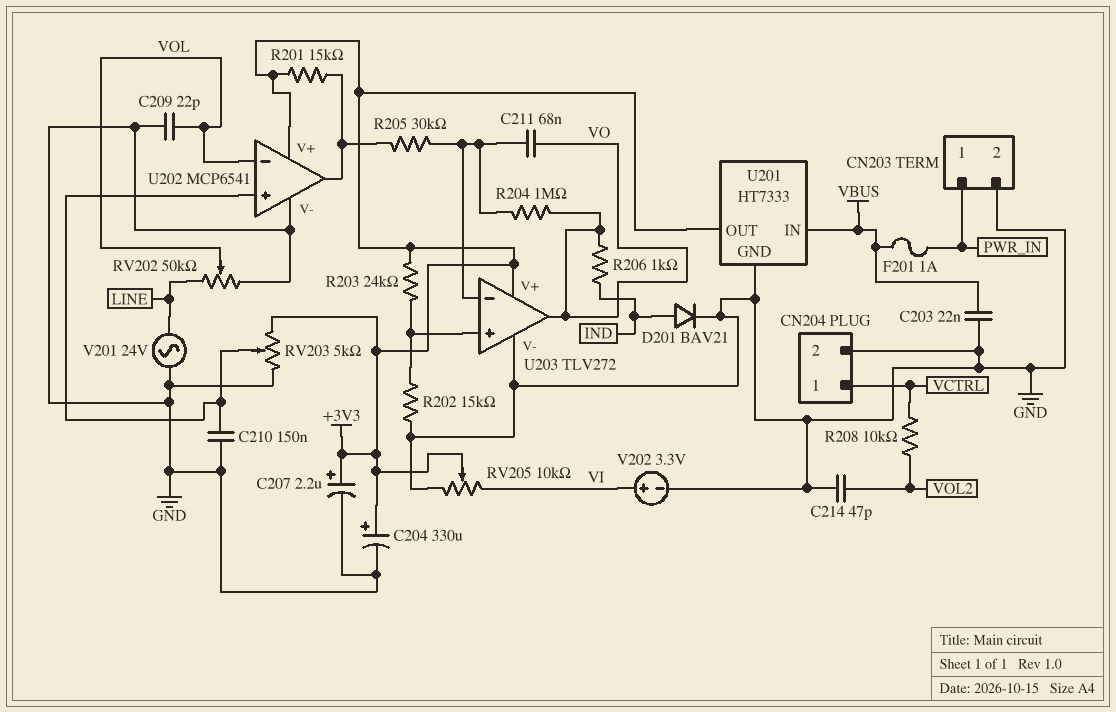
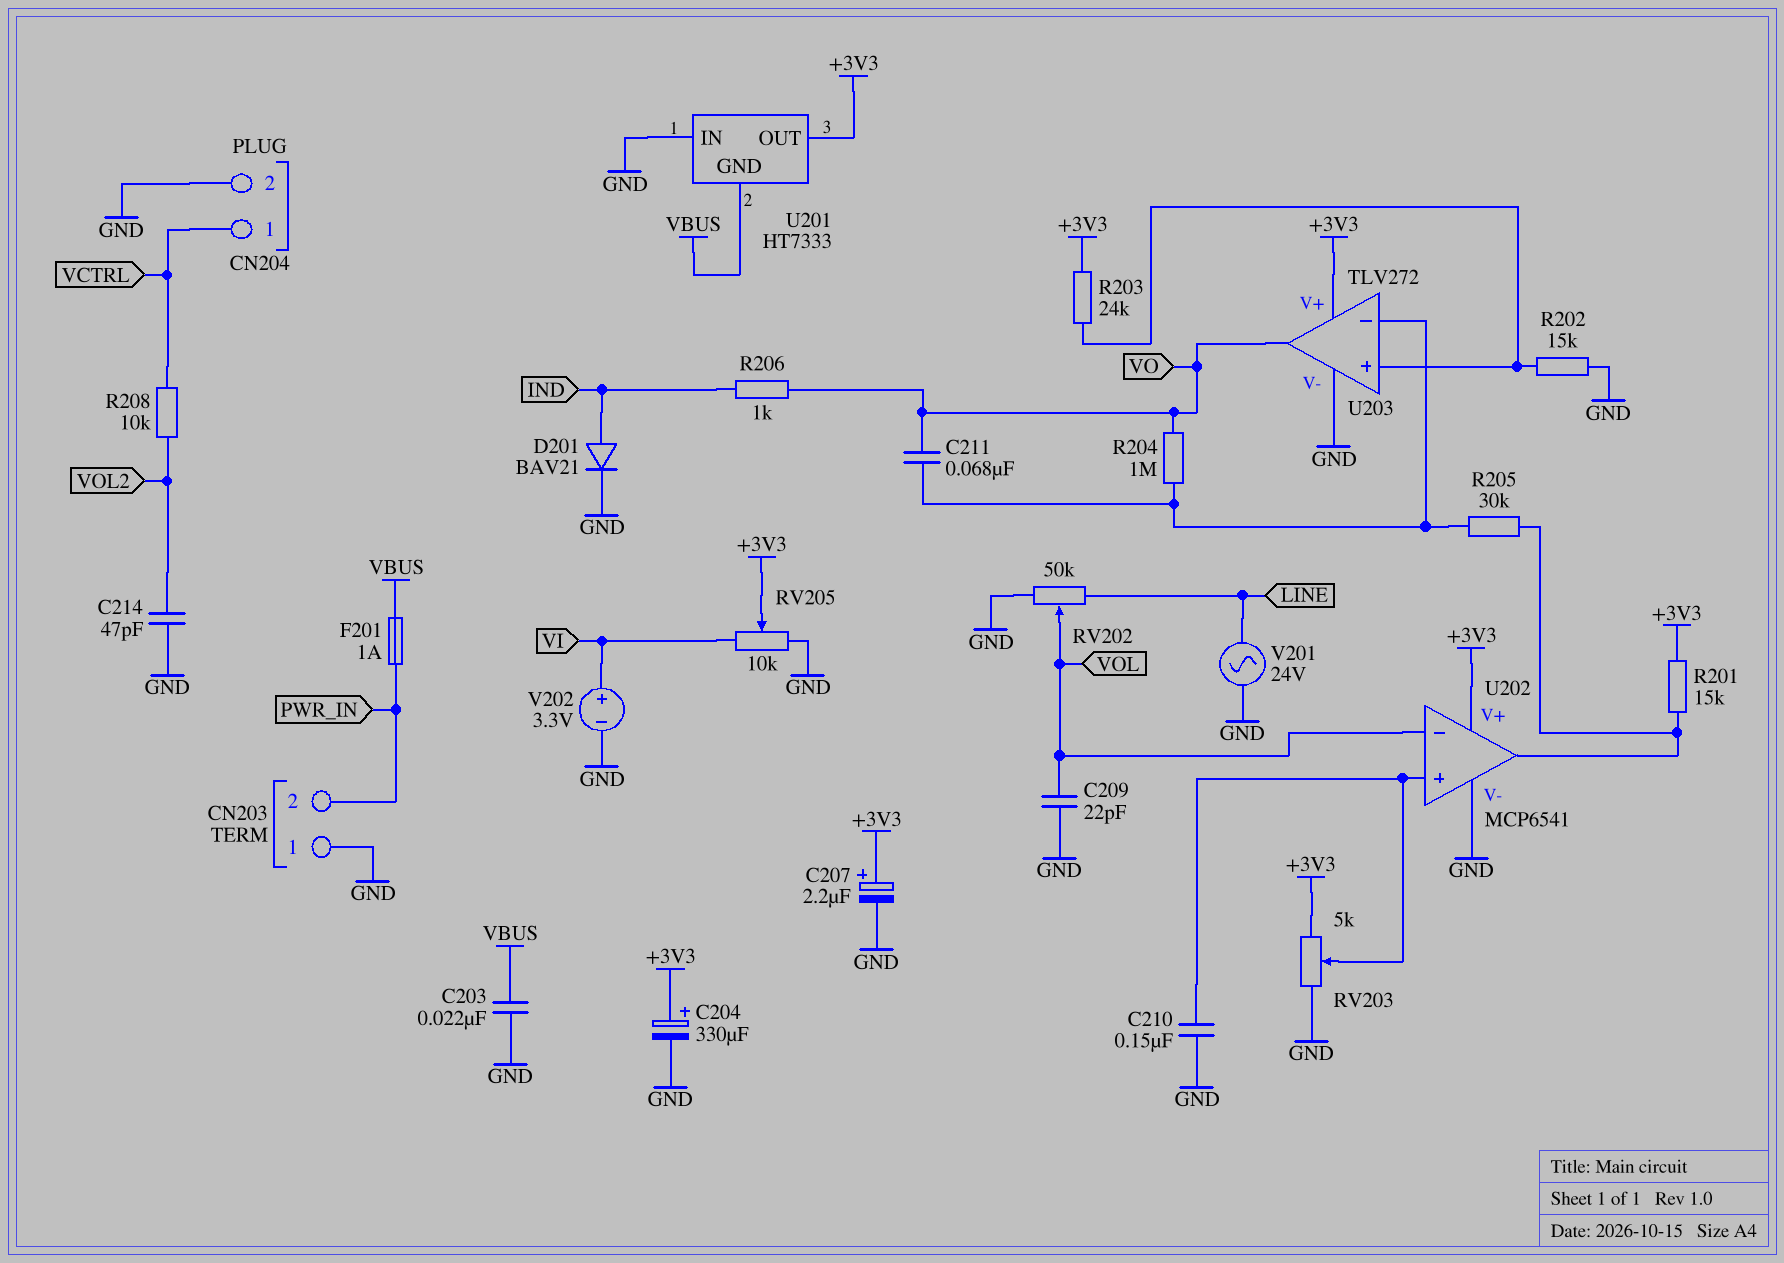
CN203 pin 1: PWR_IN -> GND
CN203 pin 2: GND -> PWR_IN
U201 pin GND: GND -> VBUS
U201 pin IN: VBUS -> GND

